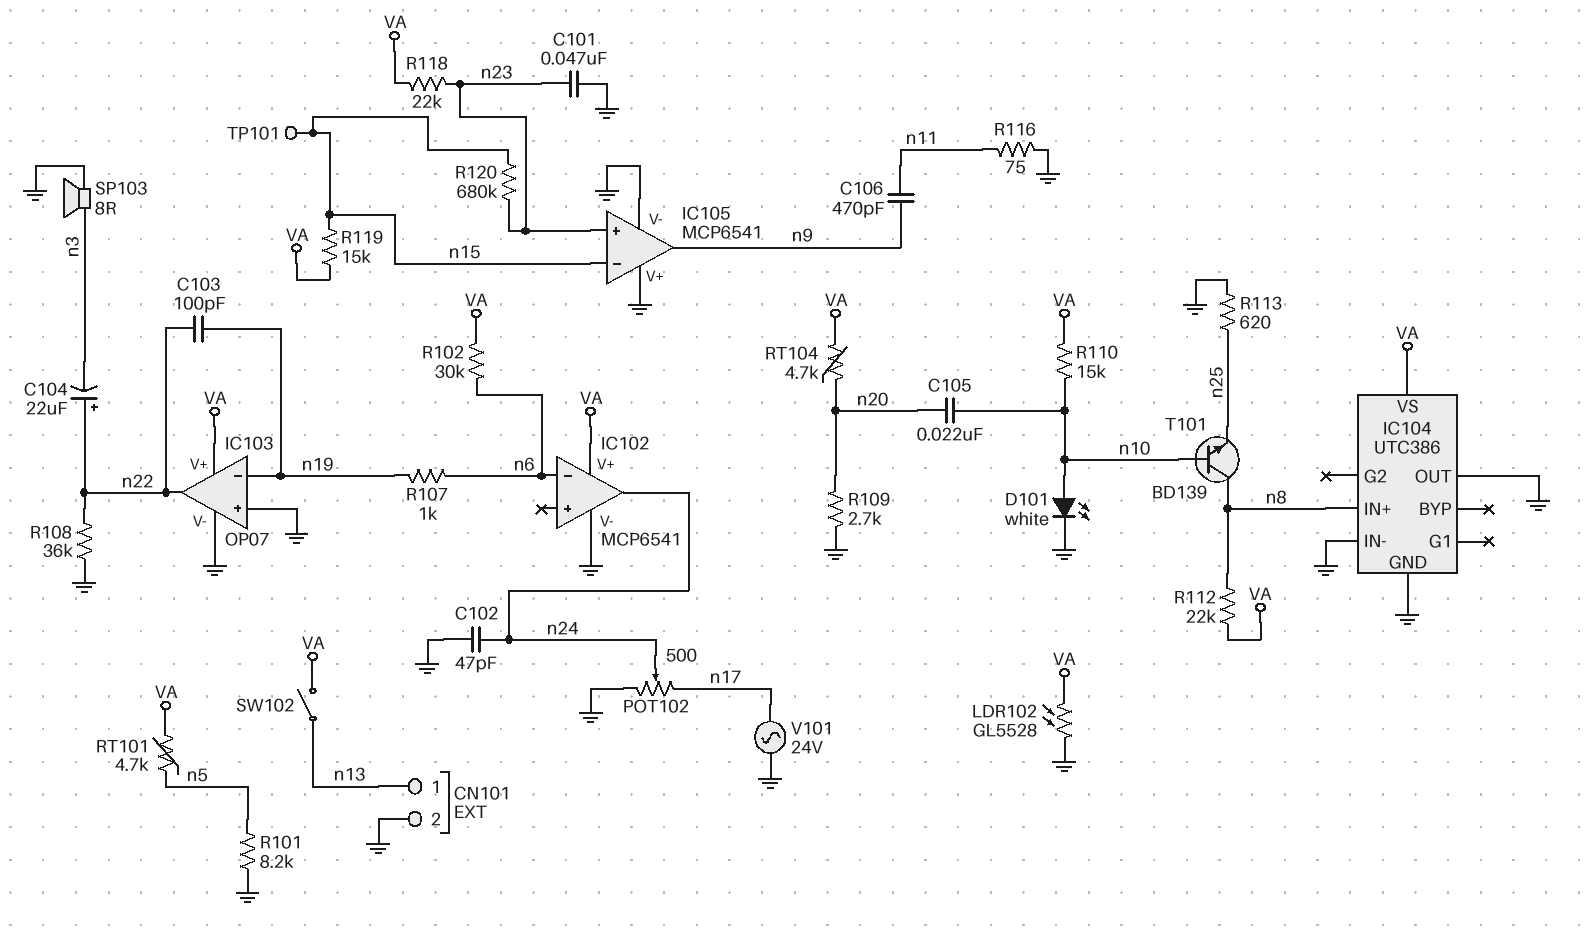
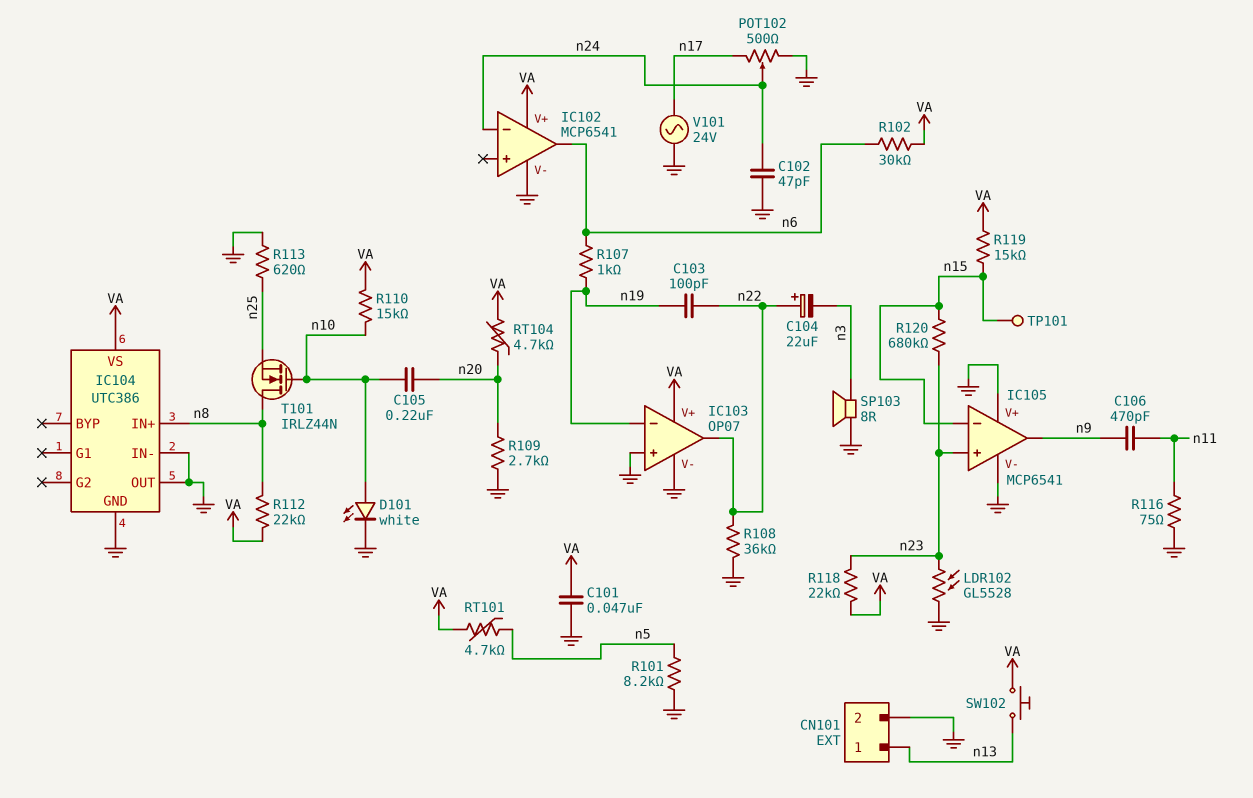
C101: 47nF (GND, n23) -> 47nF (GND, VA)
C105: 22nF (n10, n20) -> 220nF (n10, n20)
IC102 pin in-: n6 -> n24
IC102 pin out: n24 -> n6
LDR102: GL5528 (GND, VA) -> GL5528 (GND, n23)
SW102: switch (VA, n13) -> button (VA, n13)
T101: NPN BD139 (B n10, C n8, E n25) -> NMOS IRLZ44N (G n10, D n8, S n25)

